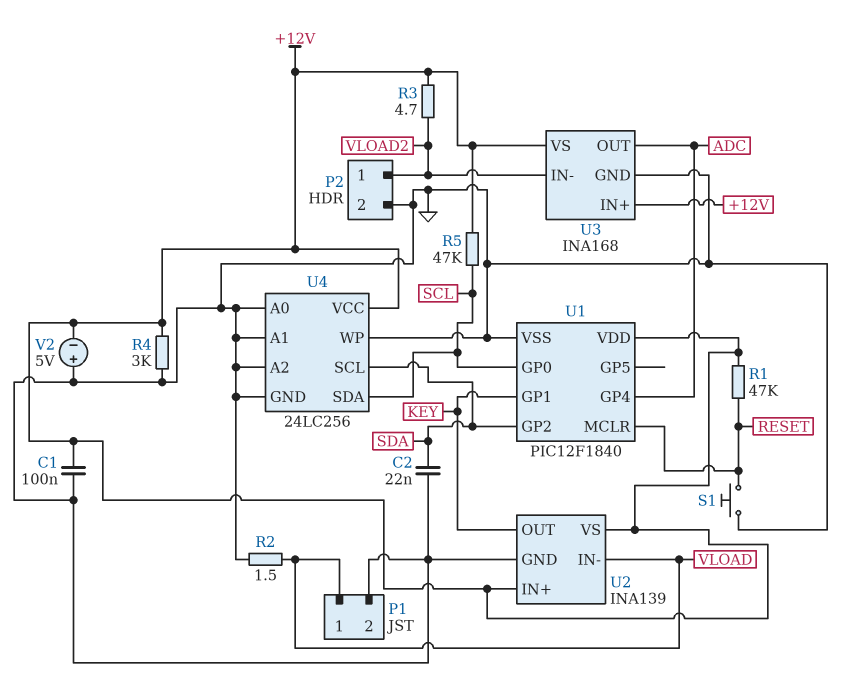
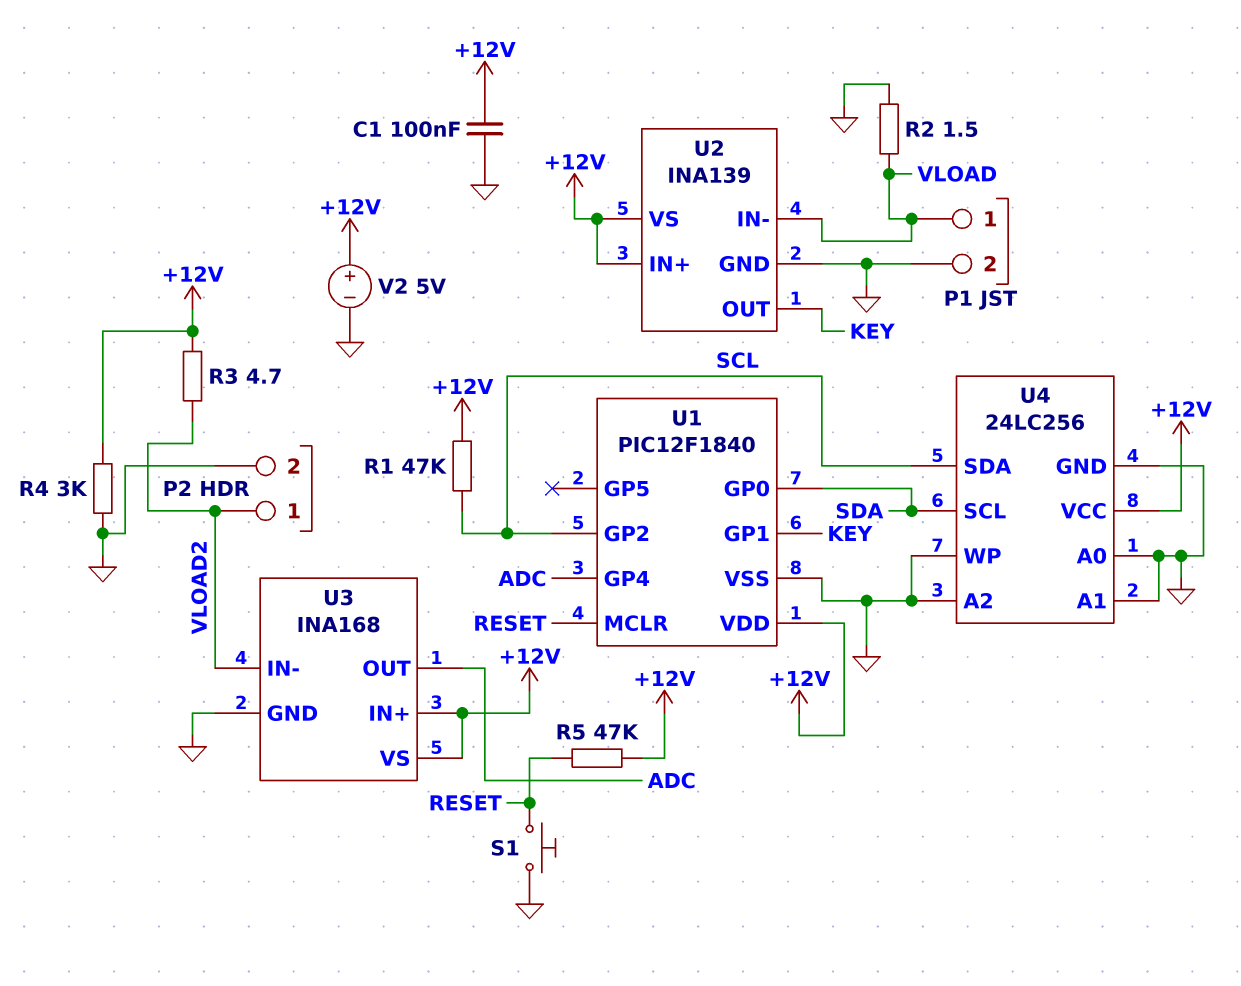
C2: 22nF (GND, SDA) -> none
R1: 47k (+12V, RESET) -> 47k (+12V, SCL)
R5: 47k (+12V, SCL) -> 47k (+12V, RESET)
U1 pin GP0: SCL -> SDA
U1 pin GP2: SDA -> SCL
V2: 5V (plus GND, minus +12V) -> 5V (plus +12V, minus GND)

